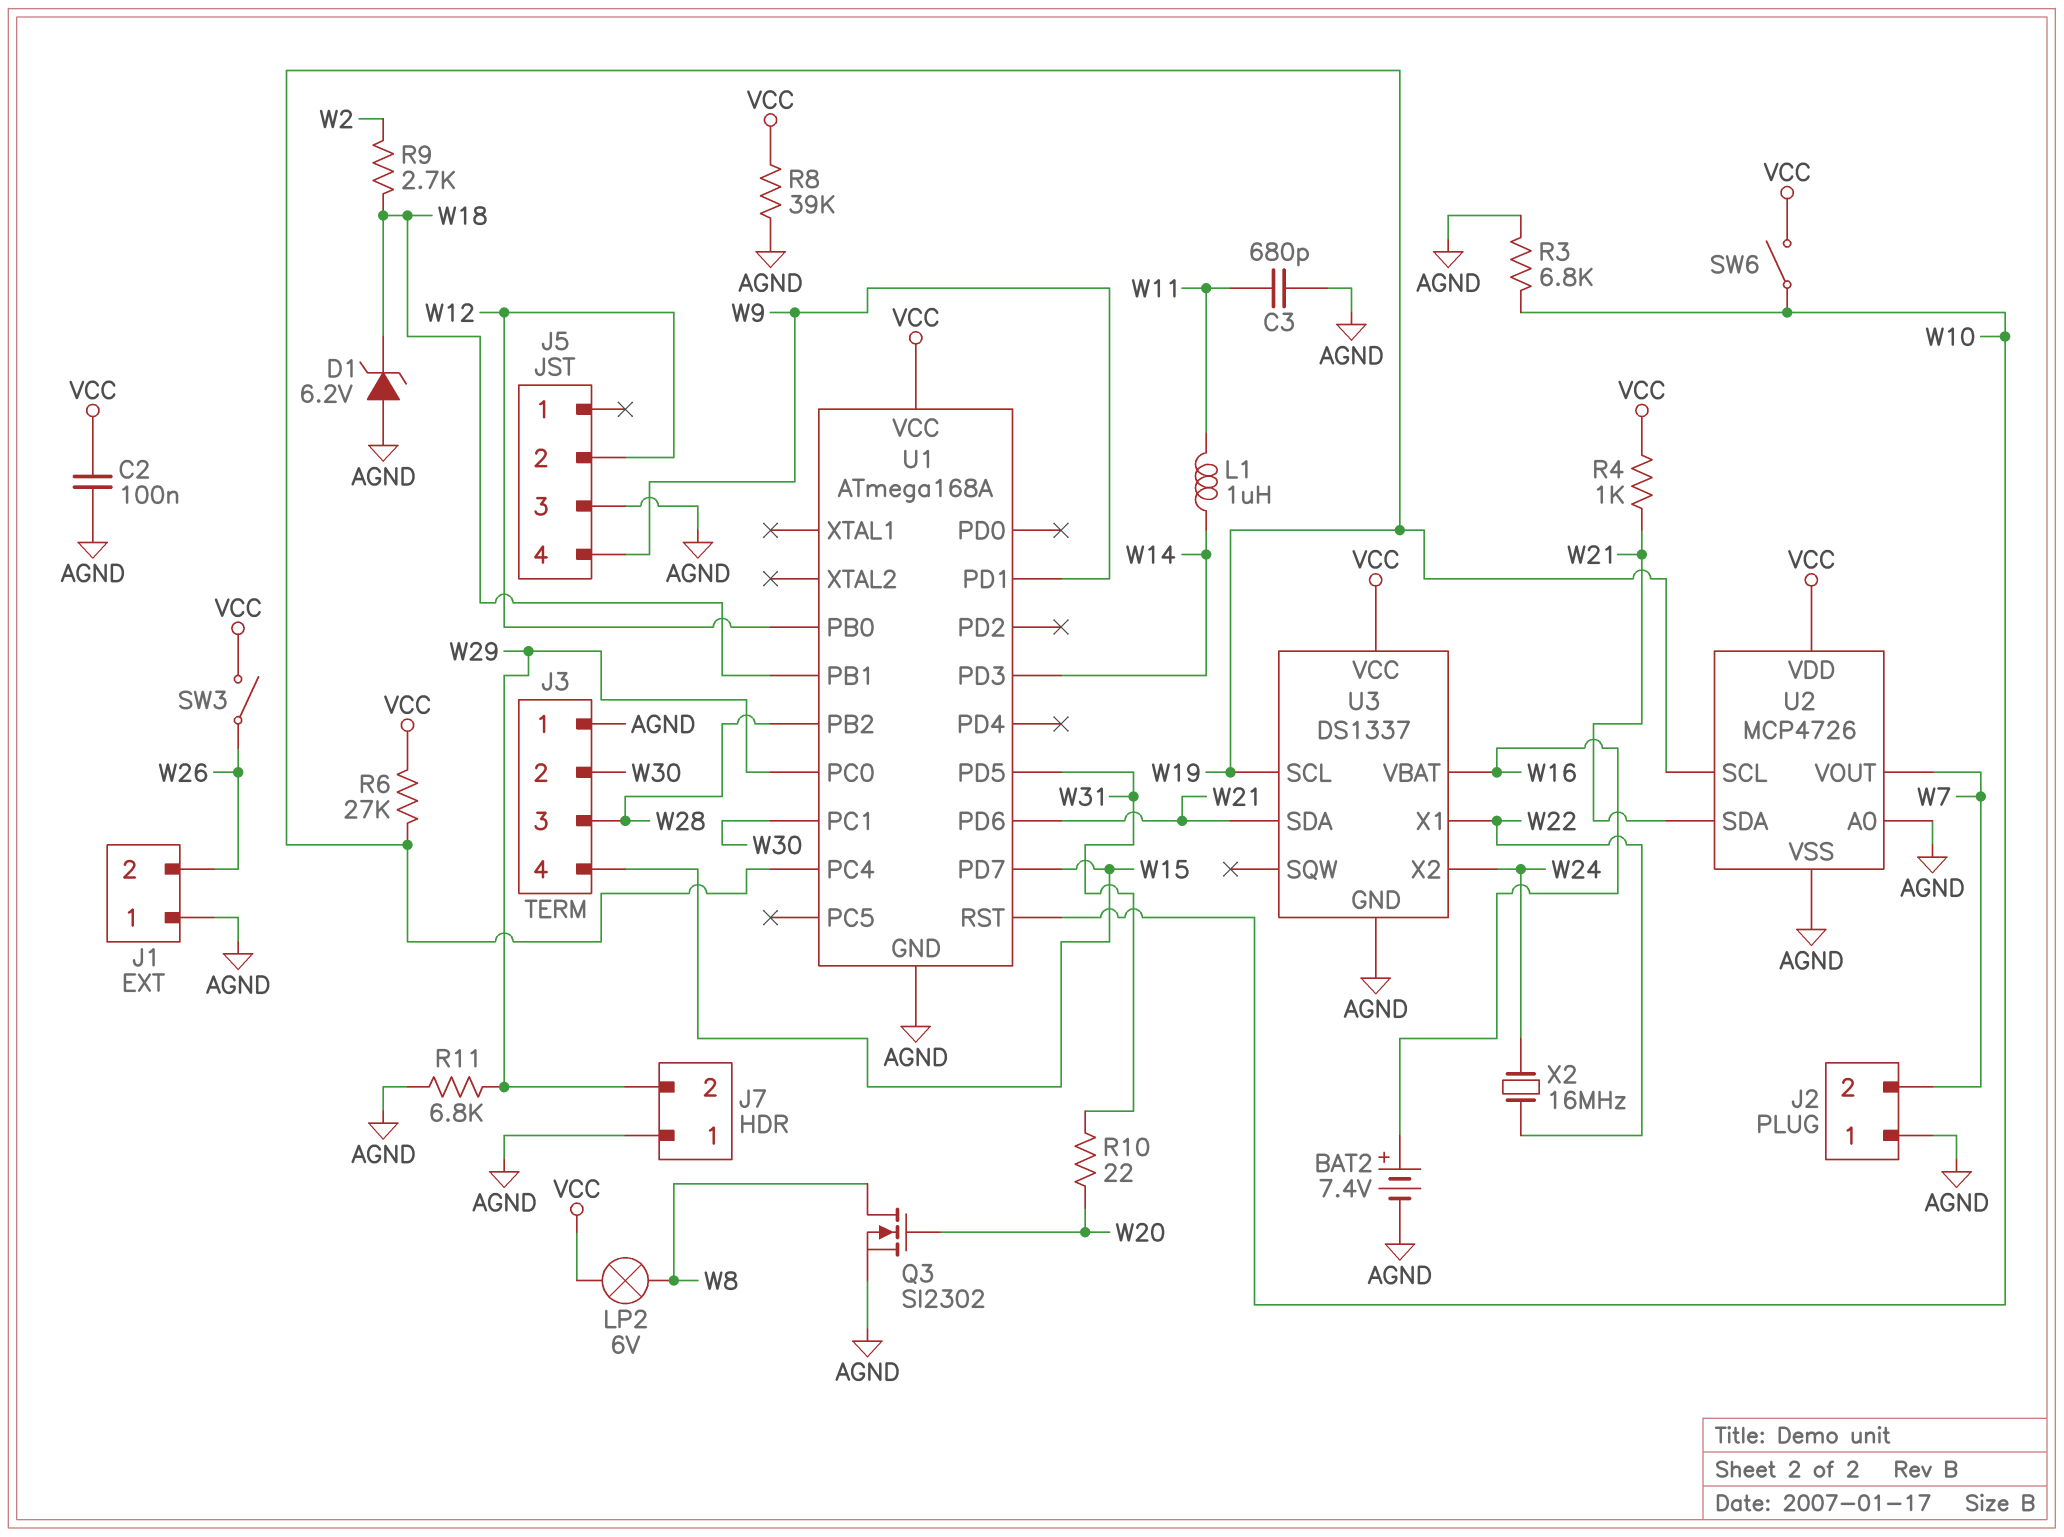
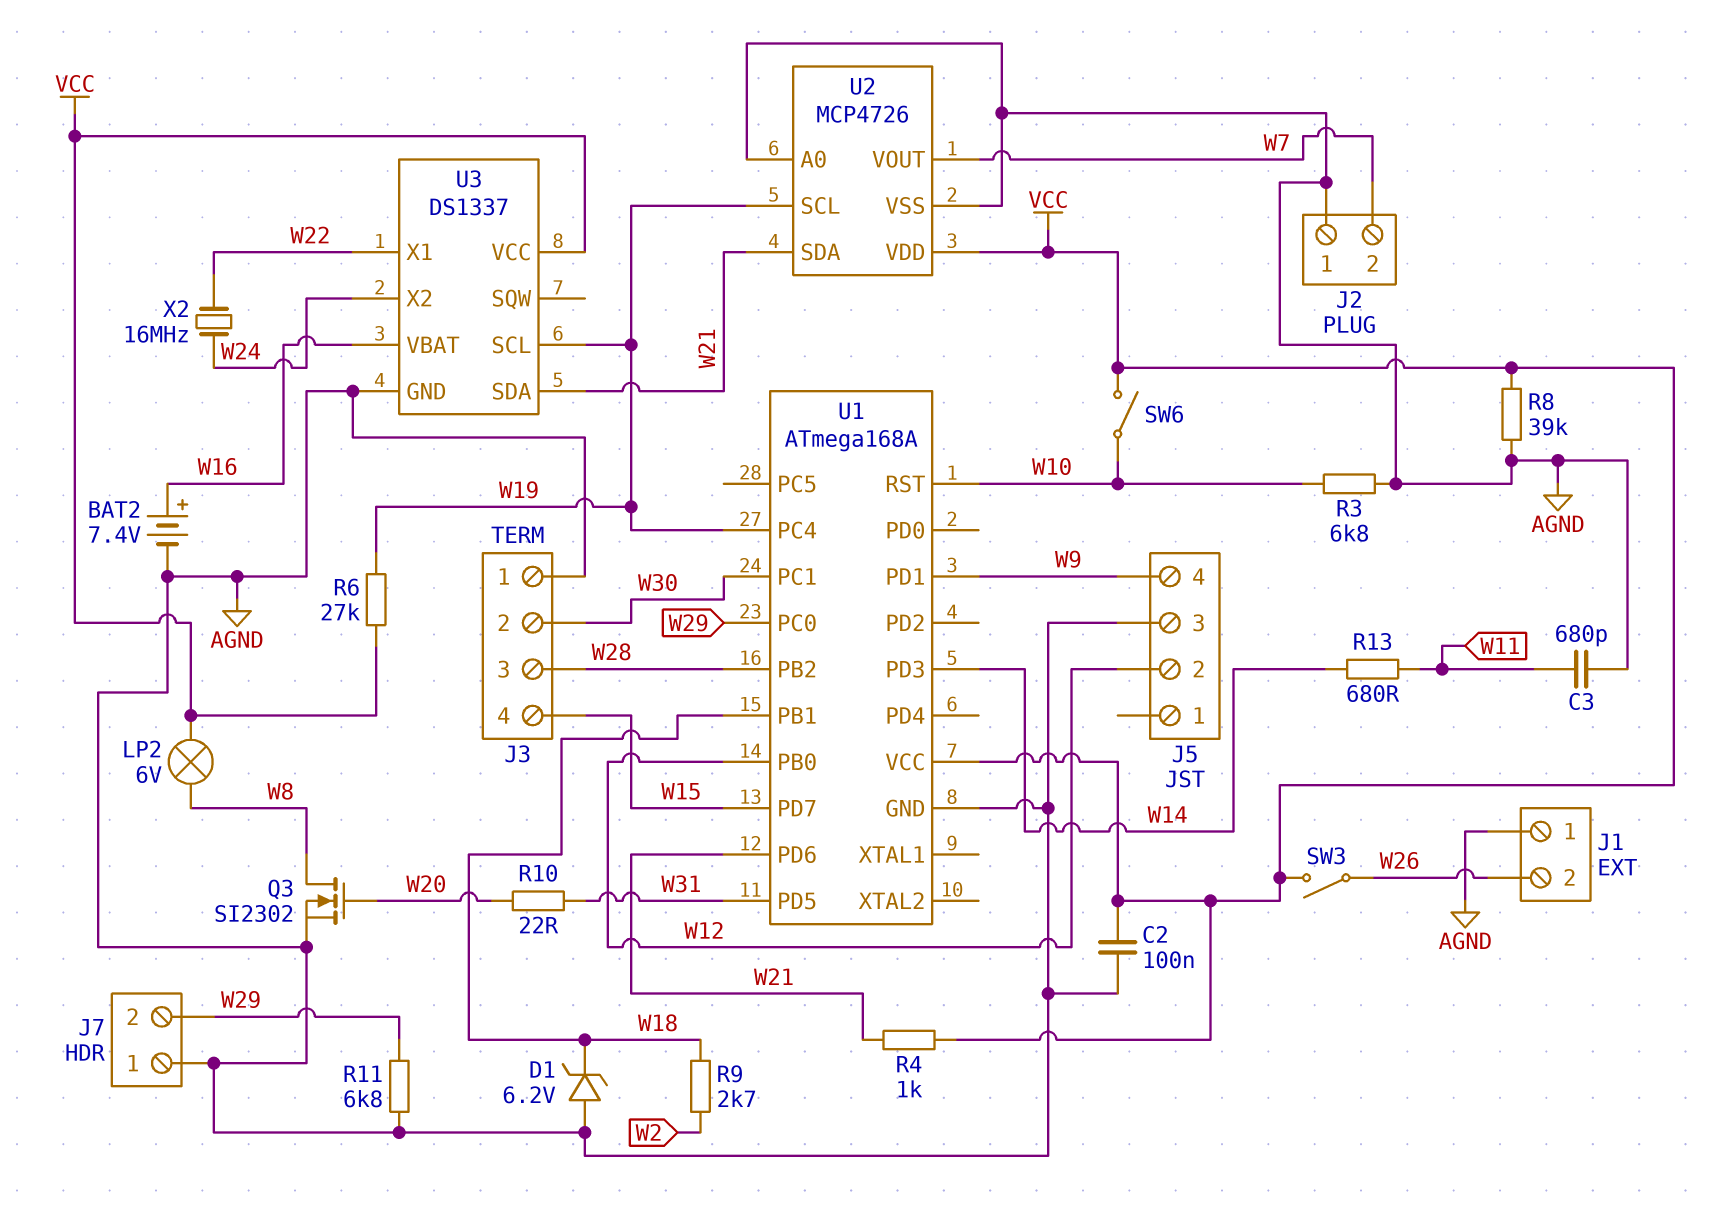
L1: 1uH (W11, W14) -> none
R13: none -> 680 (W11, W14)

